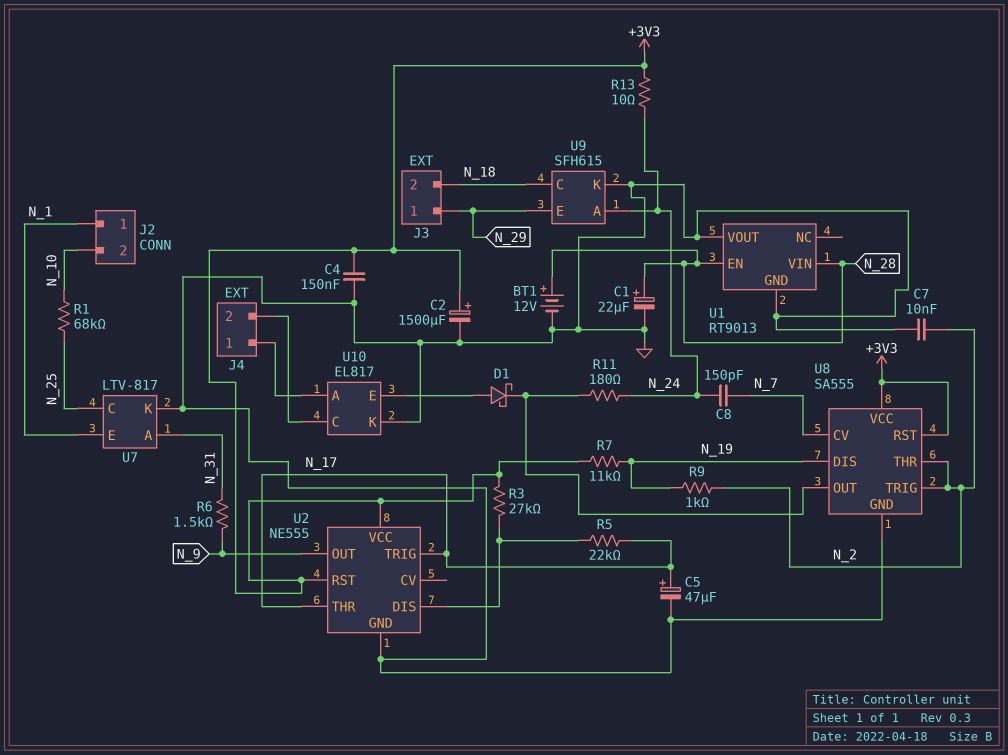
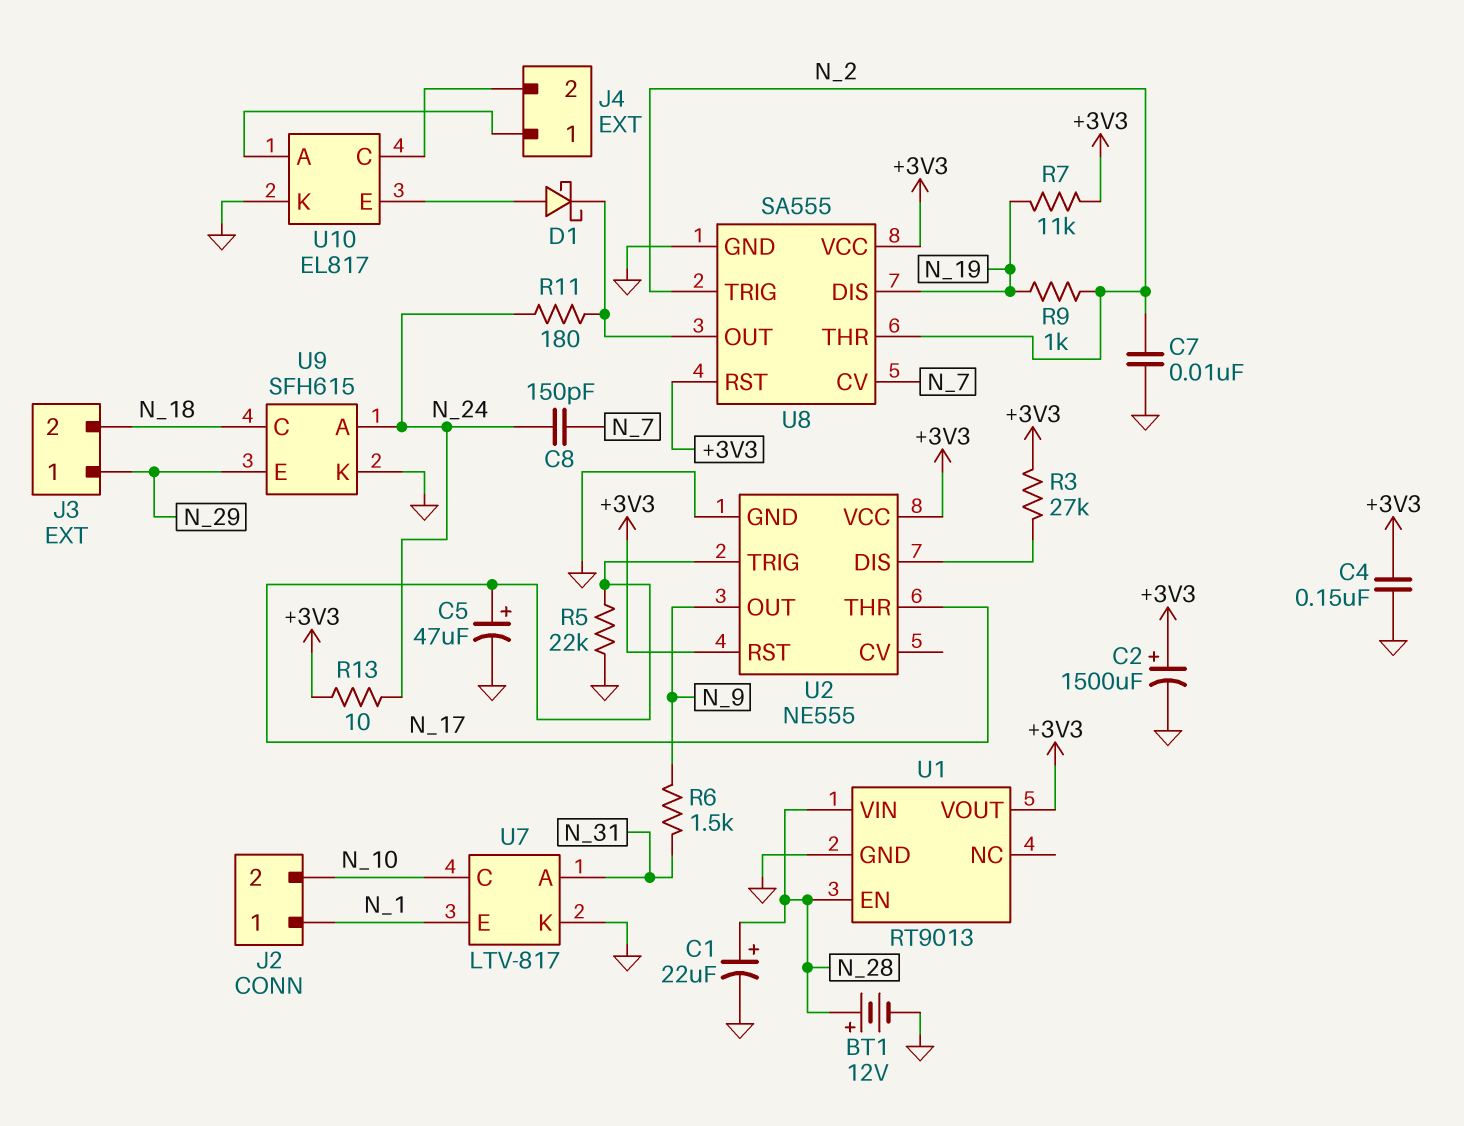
R1: 68k (N_10, N_25) -> none
R5: 22k (N_17, U2/DIS) -> 22k (GND, N_17)
U1 pin VOUT: GND -> +3V3
U7 pin C: N_25 -> N_10

